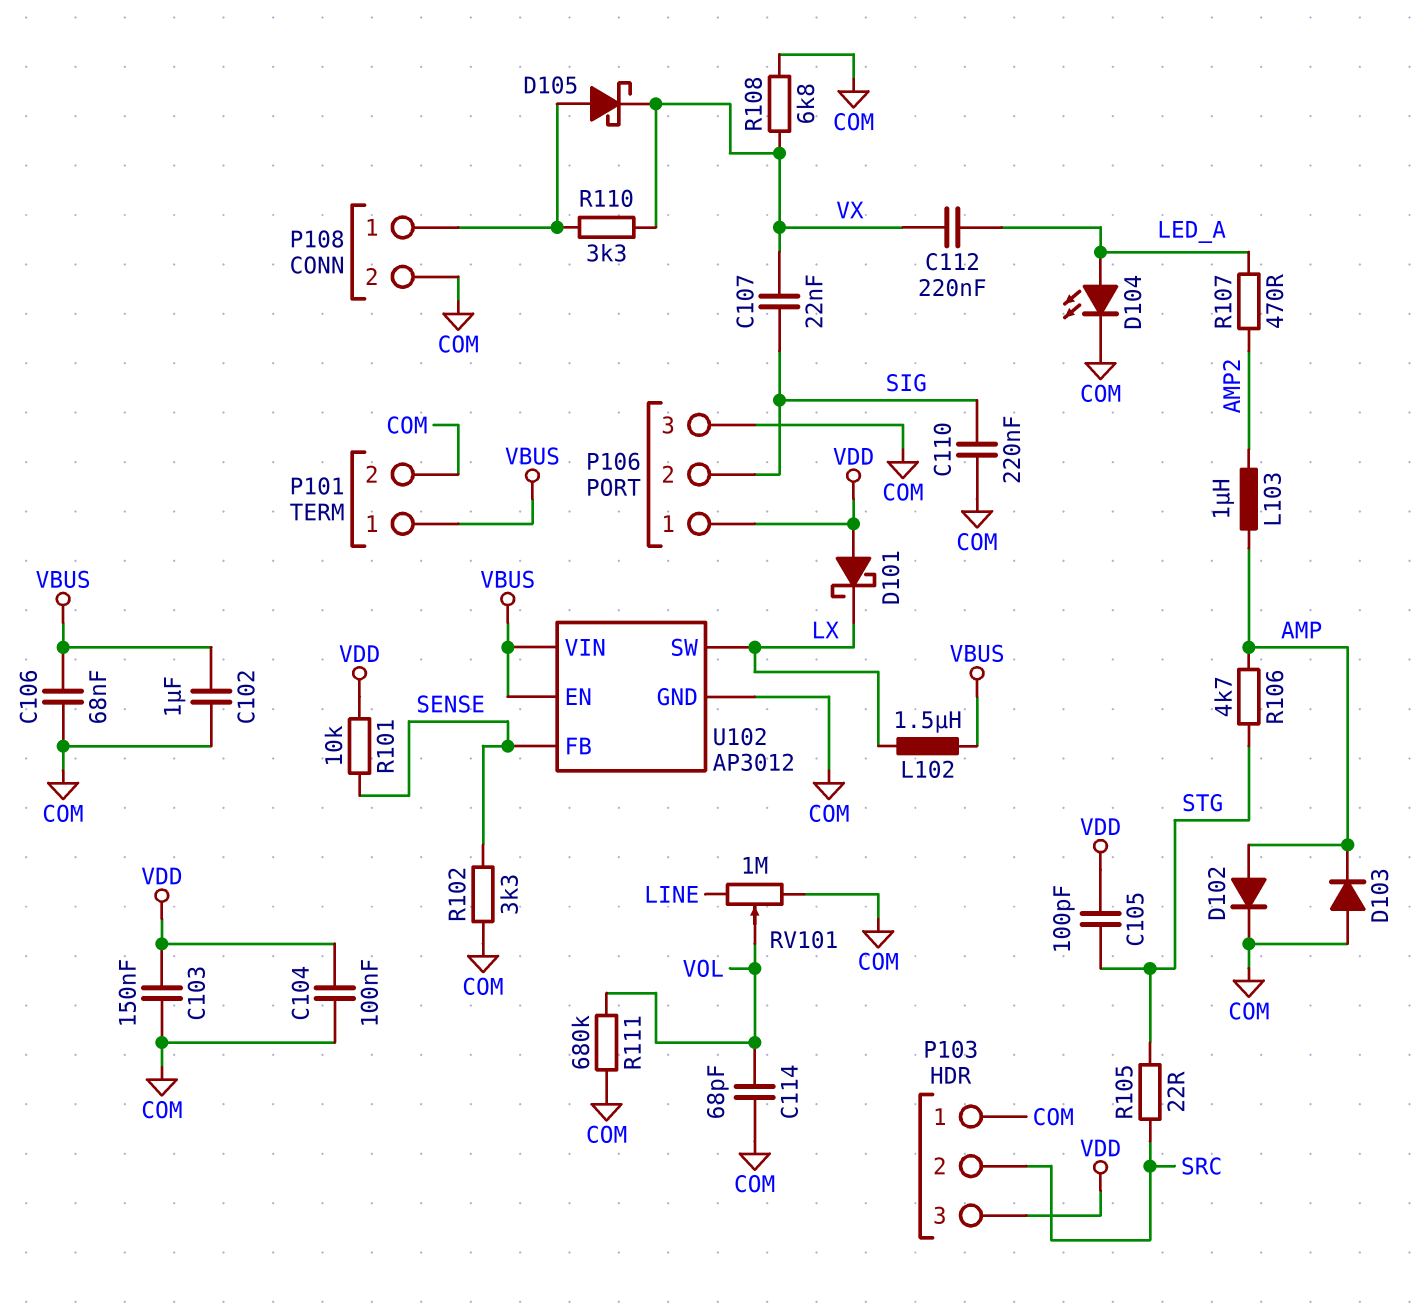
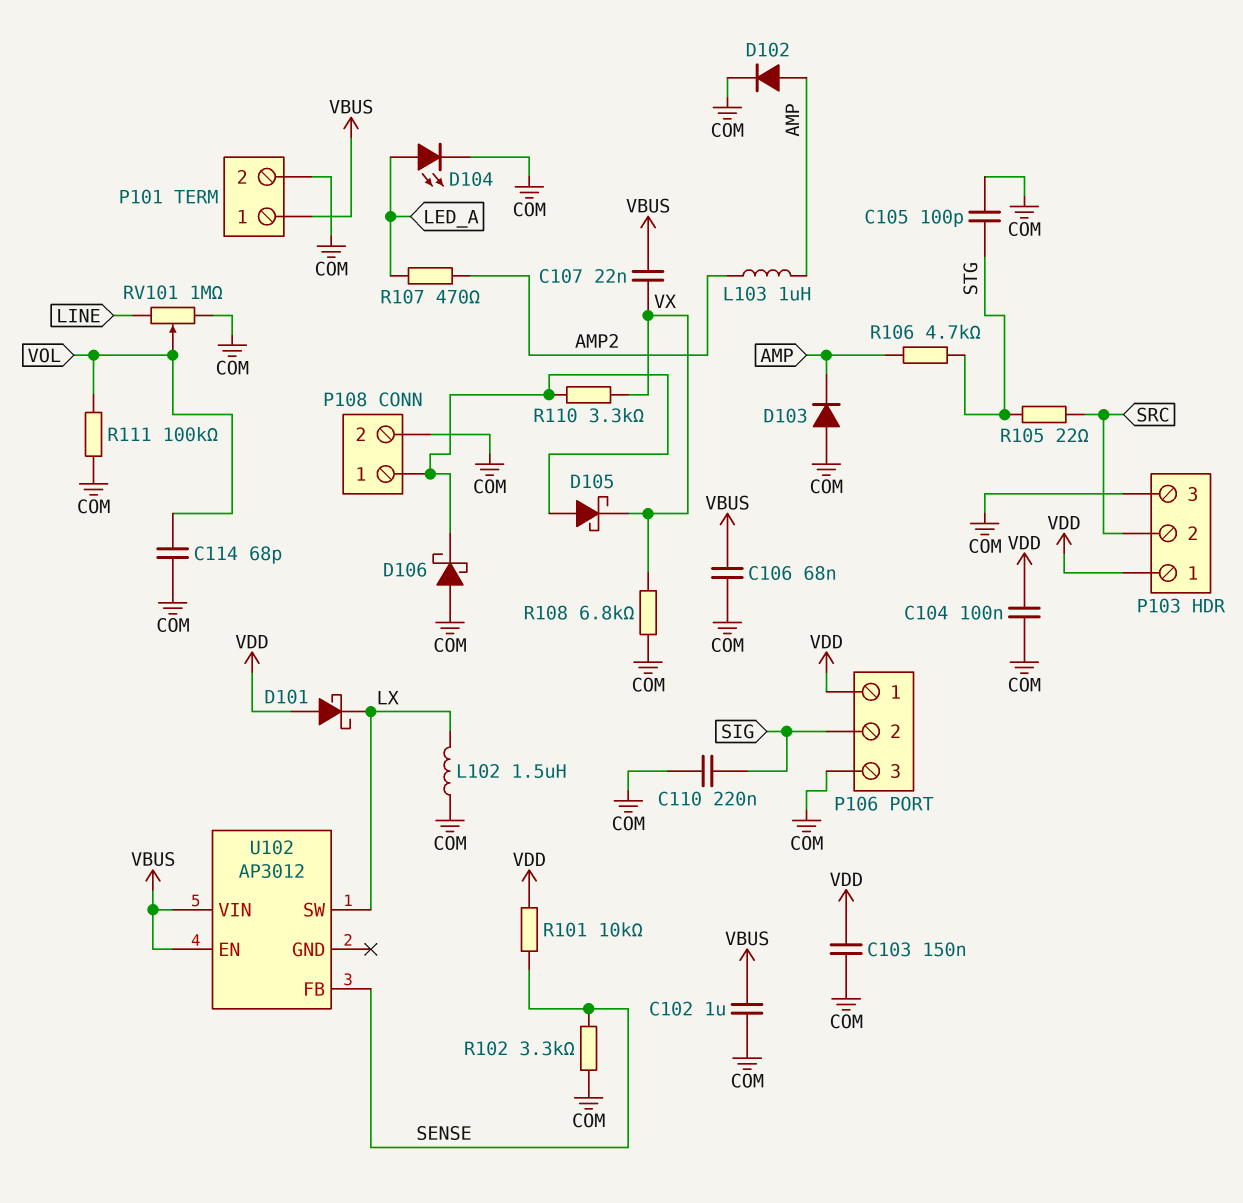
C105: 100pF (STG, VDD) -> 100pF (COM, STG)
C107: 22nF (SIG, VX) -> 22nF (VBUS, VX)
C112: 220nF (LED_A, VX) -> none
D106: none -> schottky (A COM, K P108/1)
L102: 1.5uH (LX, VBUS) -> 1.5uH (COM, LX)
P103 pin 1: COM -> VDD
P103 pin 3: VDD -> COM
R111: 680k (COM, VOL) -> 100k (COM, VOL)
U102 pin GND: COM -> none

